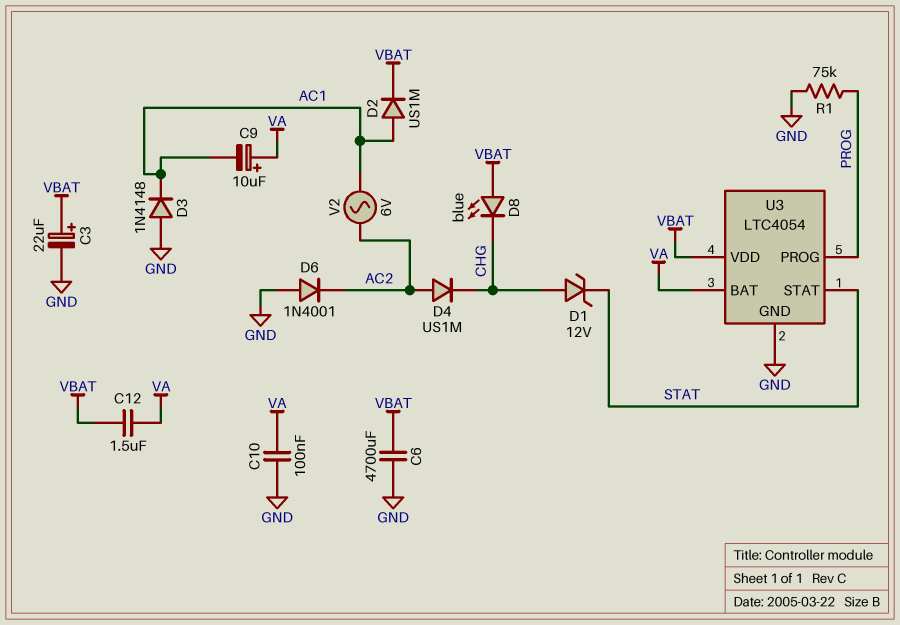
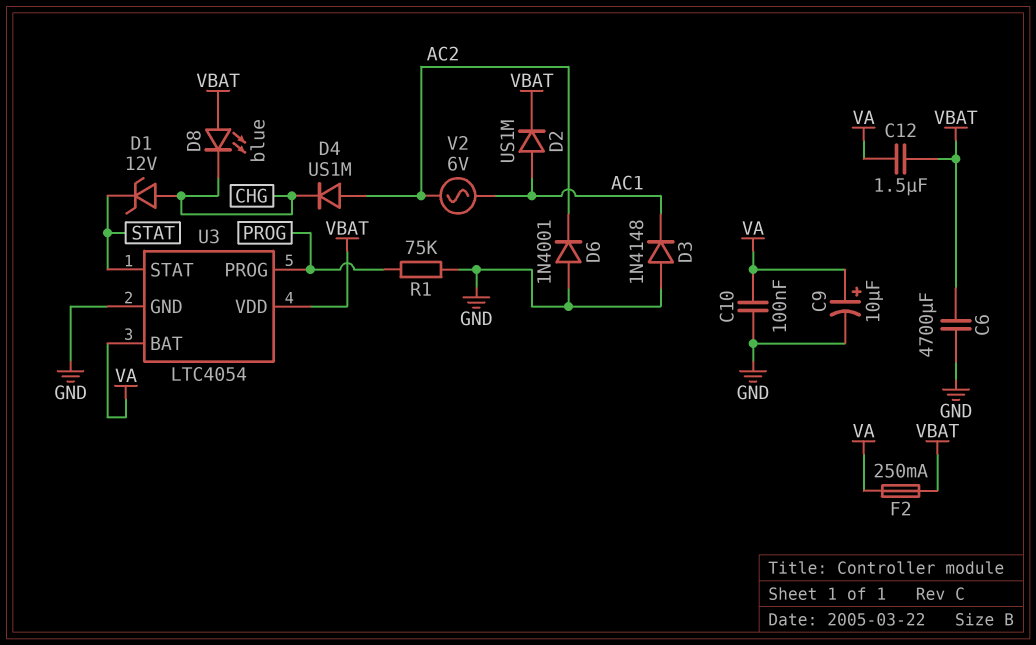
C3: 22uF (plus VBAT, minus GND) -> none
C9: 10uF (plus VA, minus AC1) -> 10uF (plus VA, minus GND)
F2: none -> 250mA (VA, VBAT)

